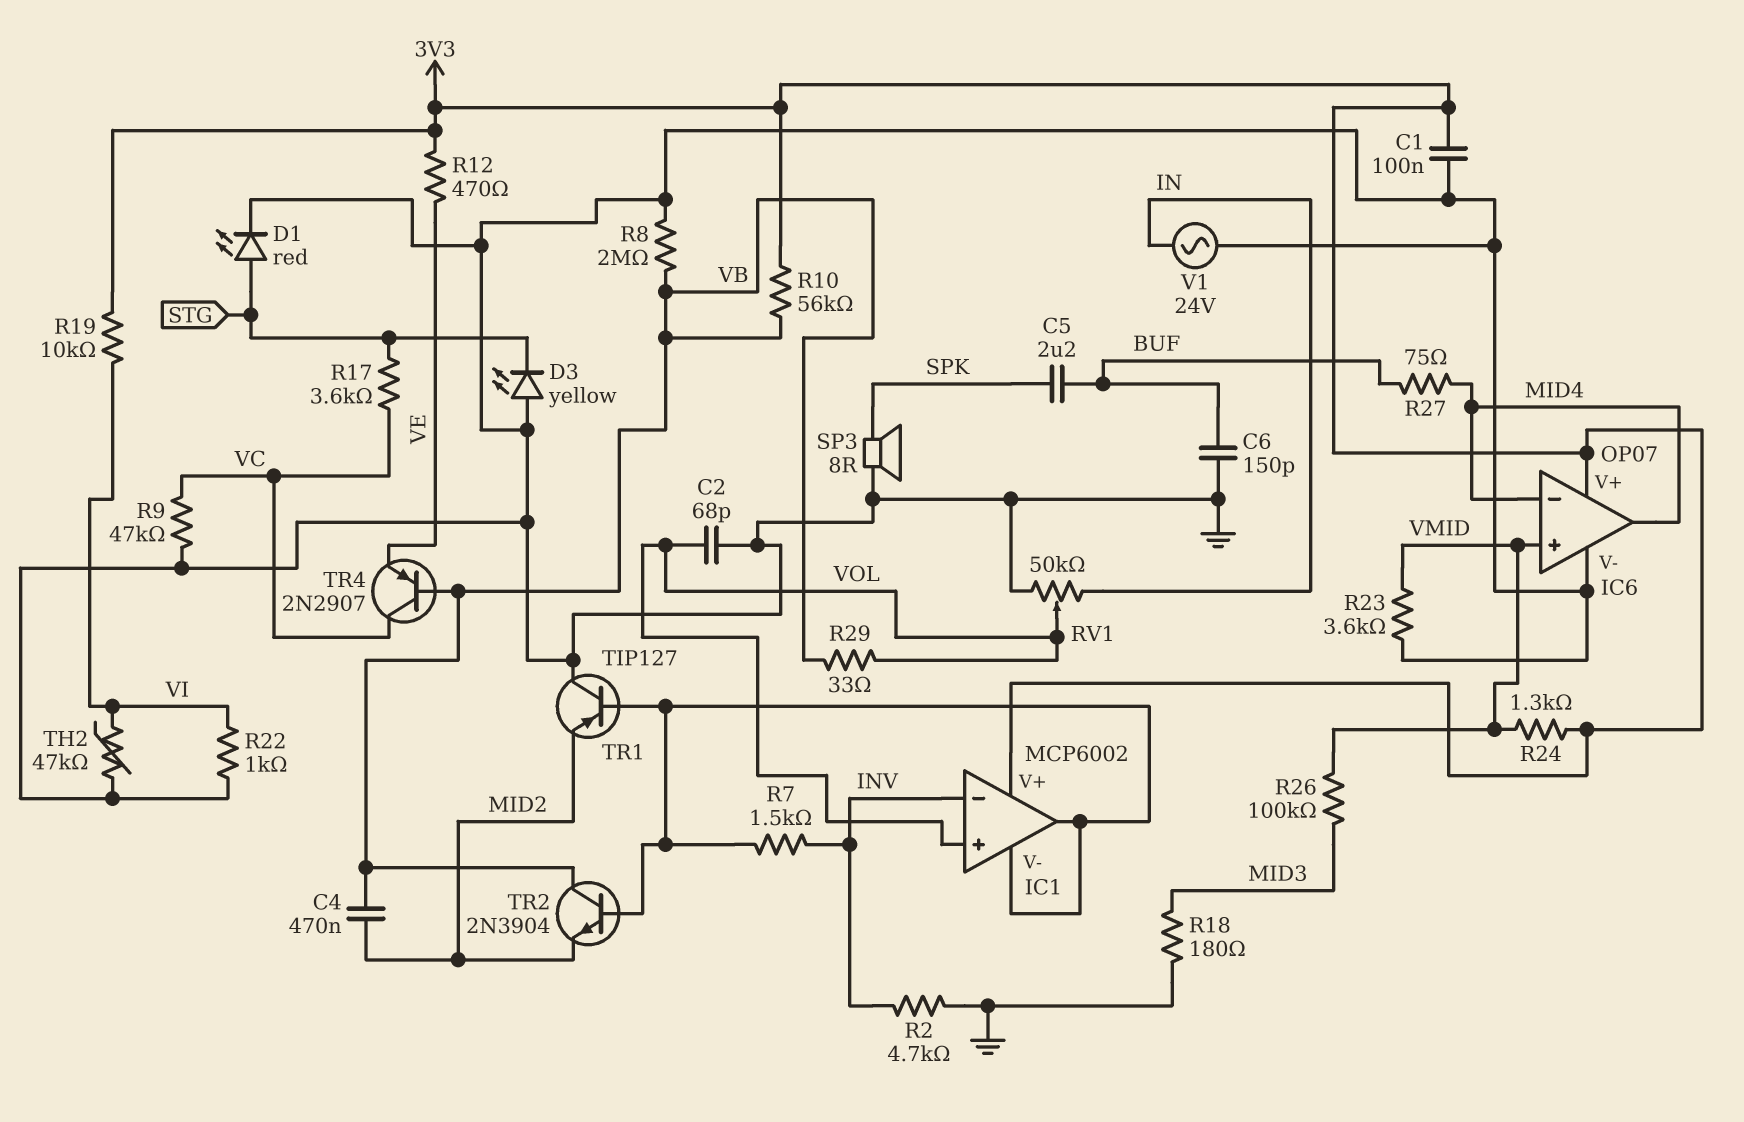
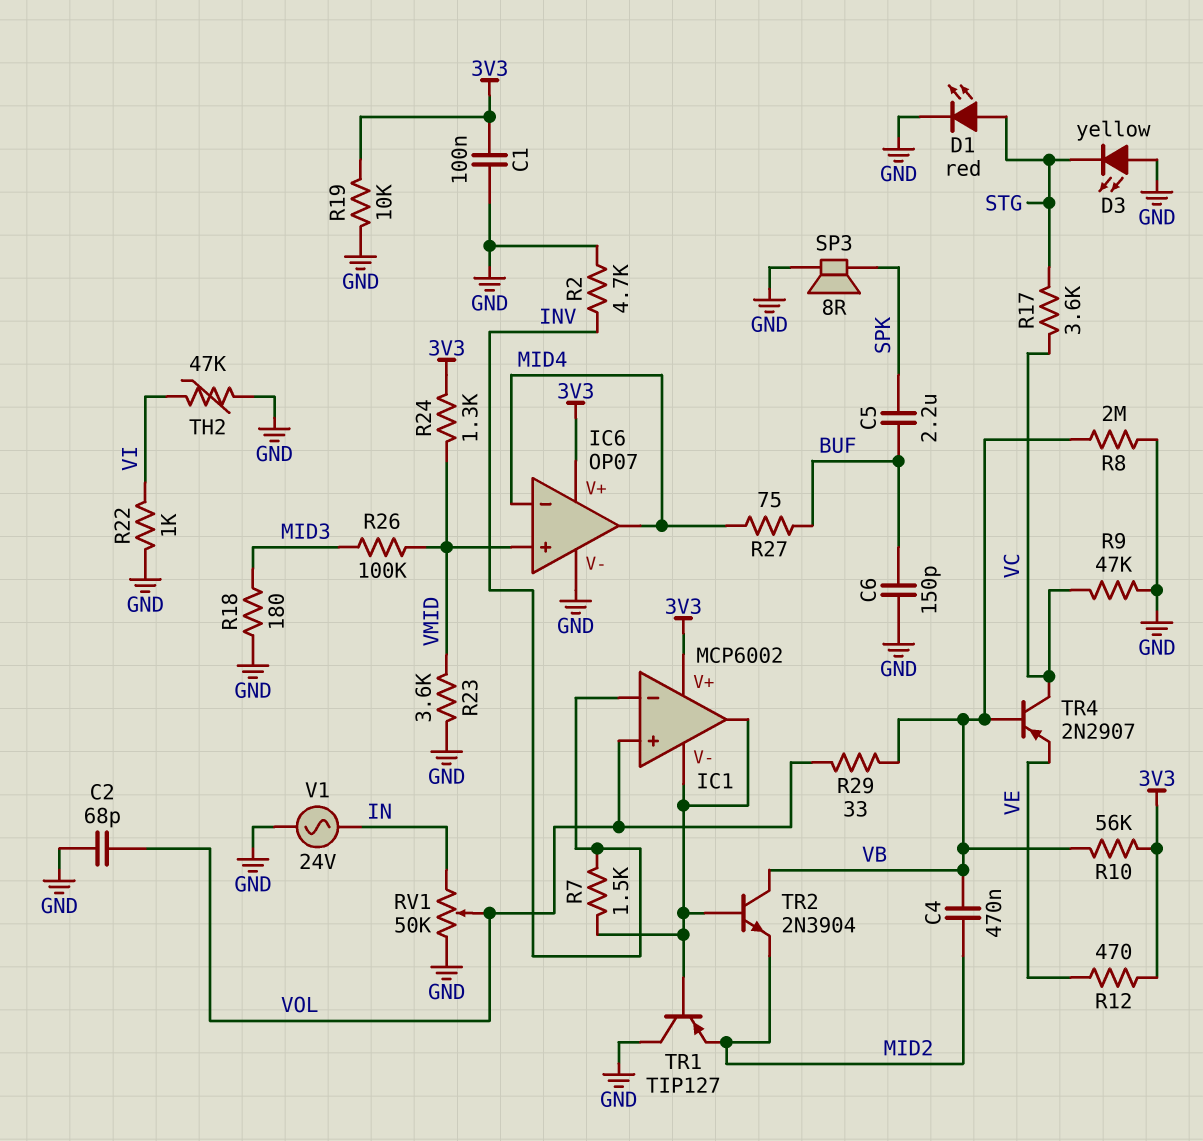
R19: 10k (3V3, VI) -> 10k (3V3, GND)

